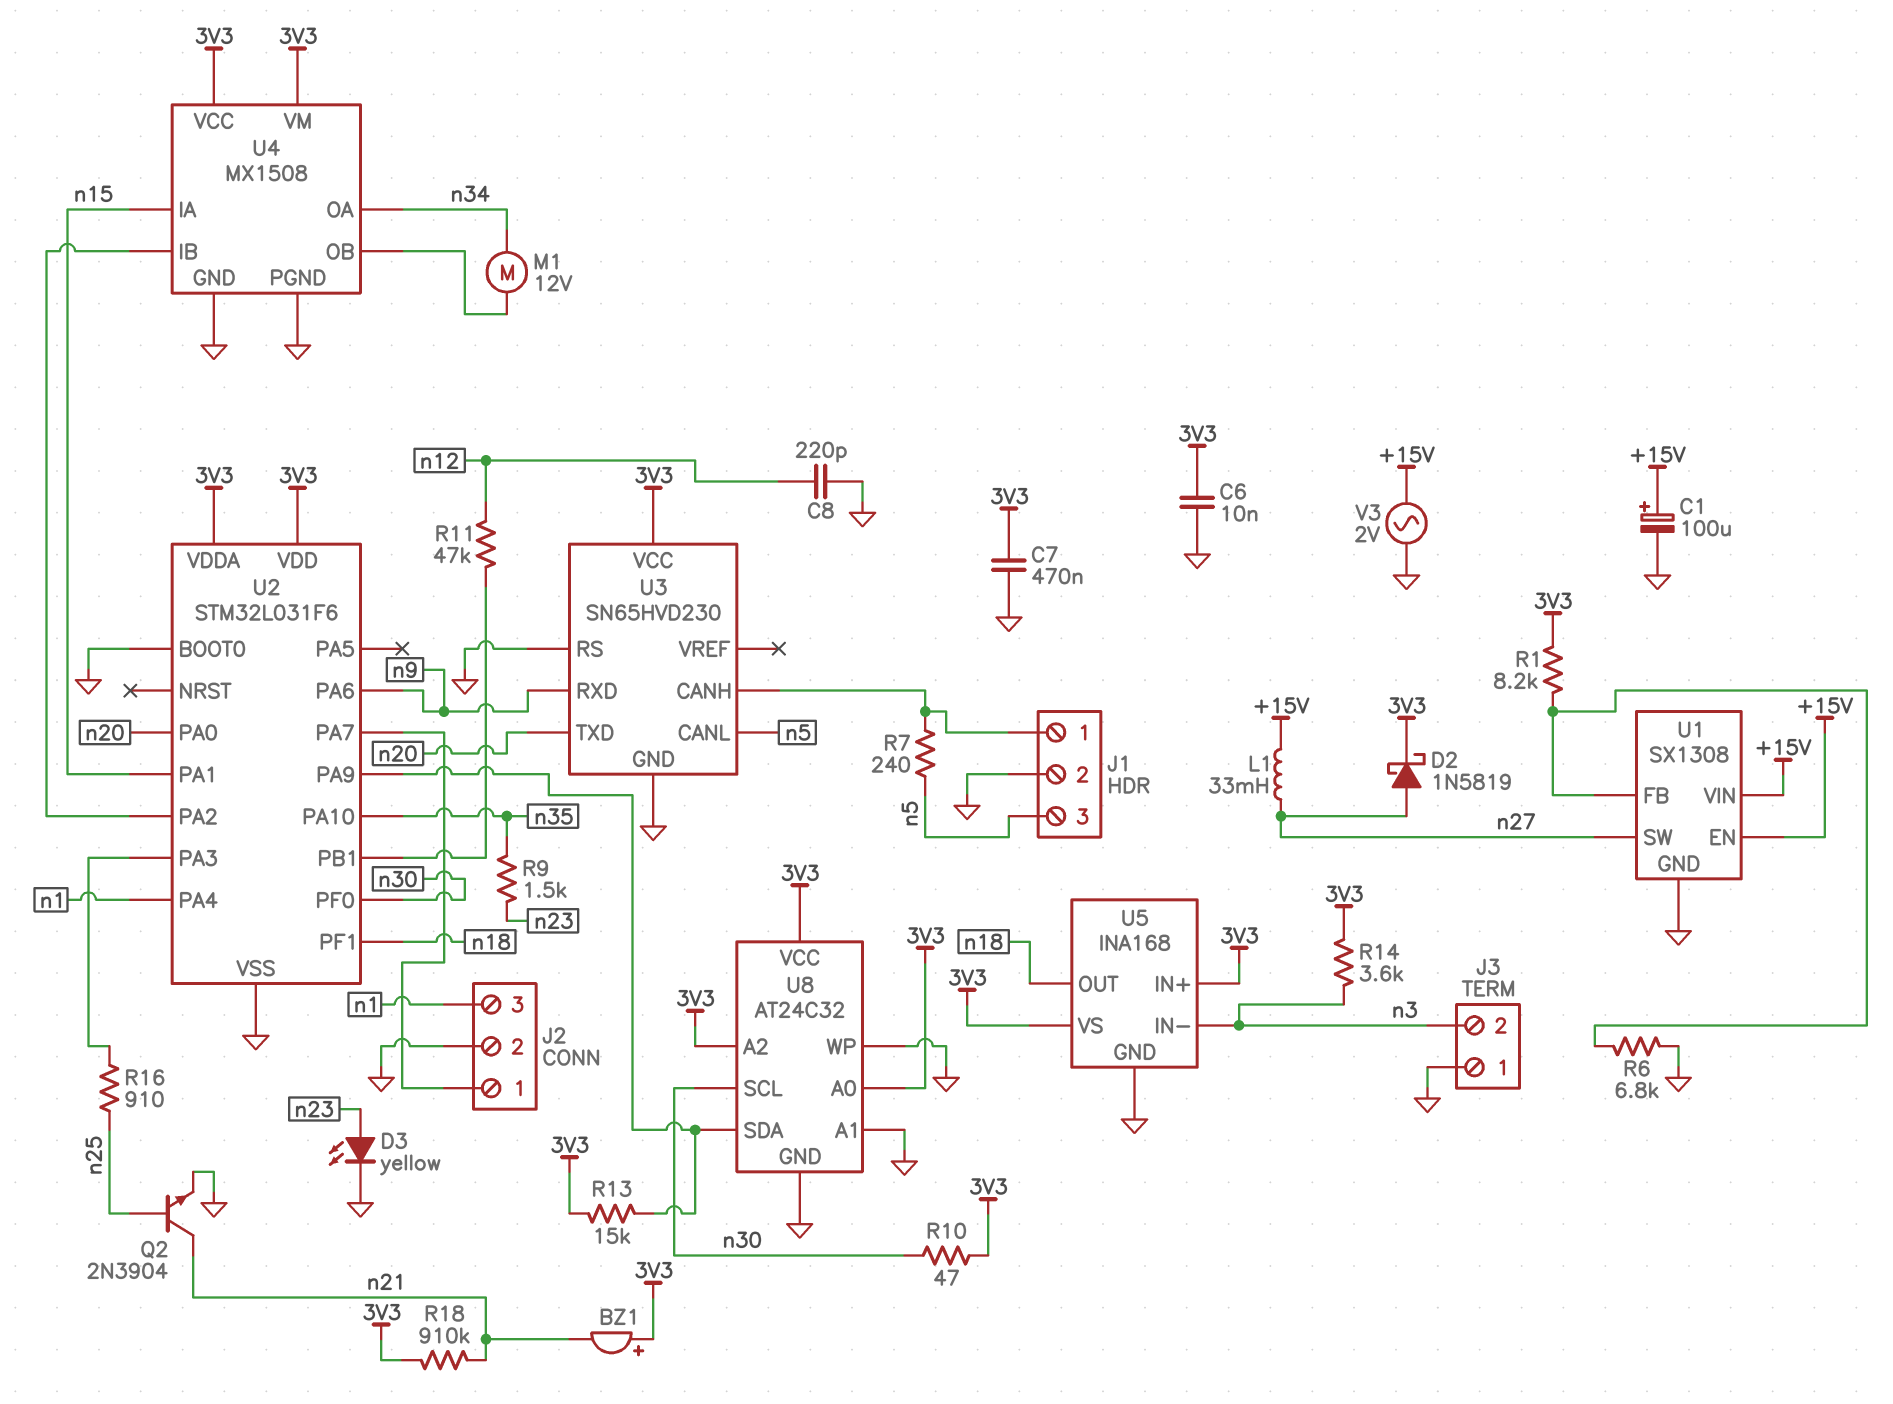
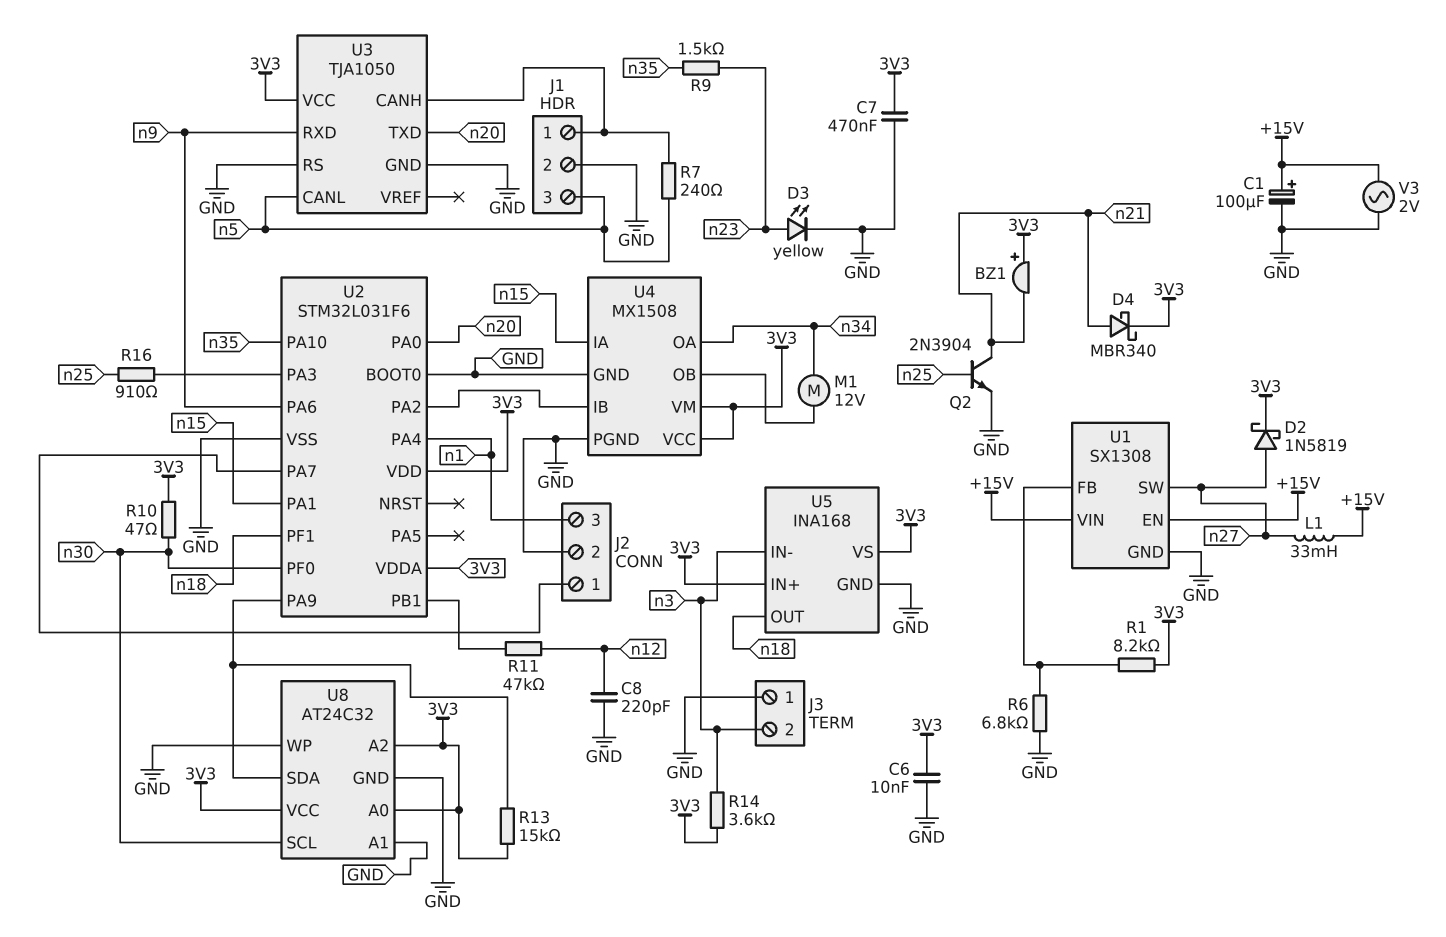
D4: none -> schottky MBR340 (A n21, K 3V3)
R18: 910k (3V3, n21) -> none
U3: SN65HVD230 -> TJA1050

